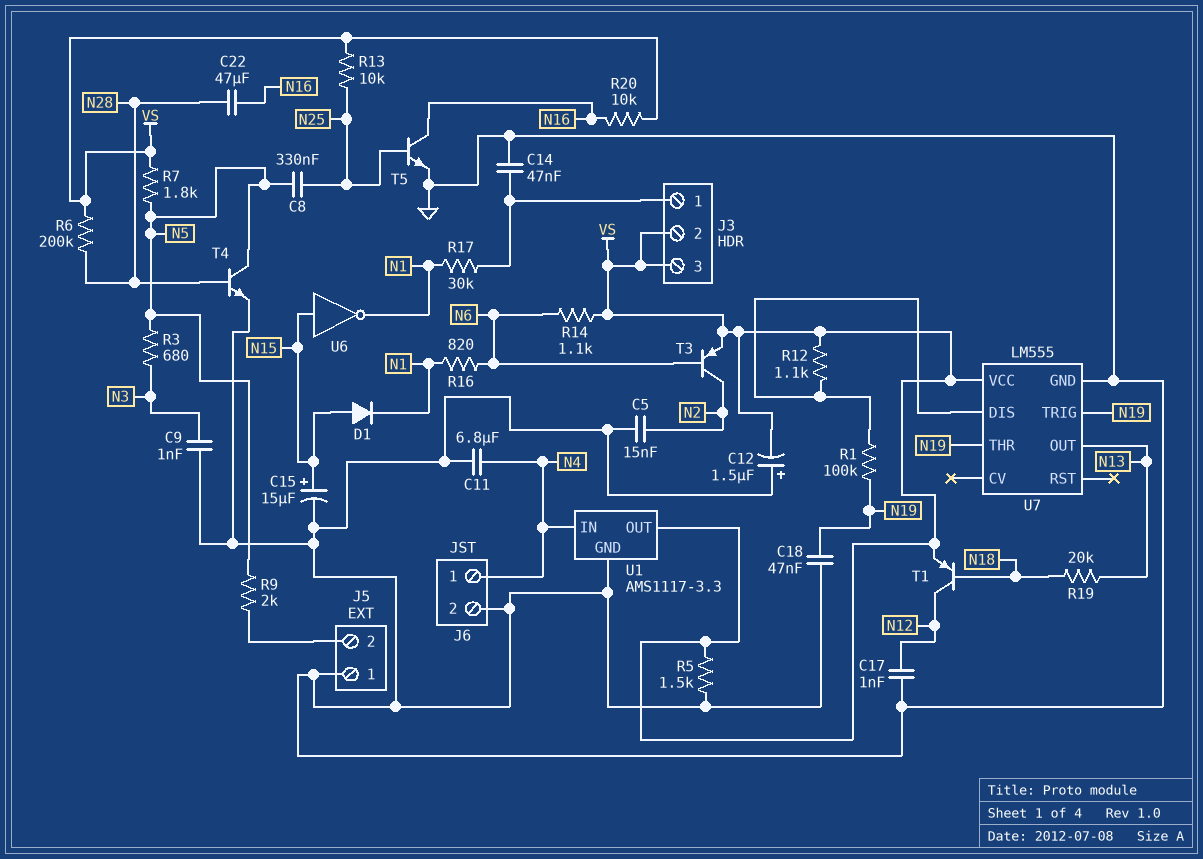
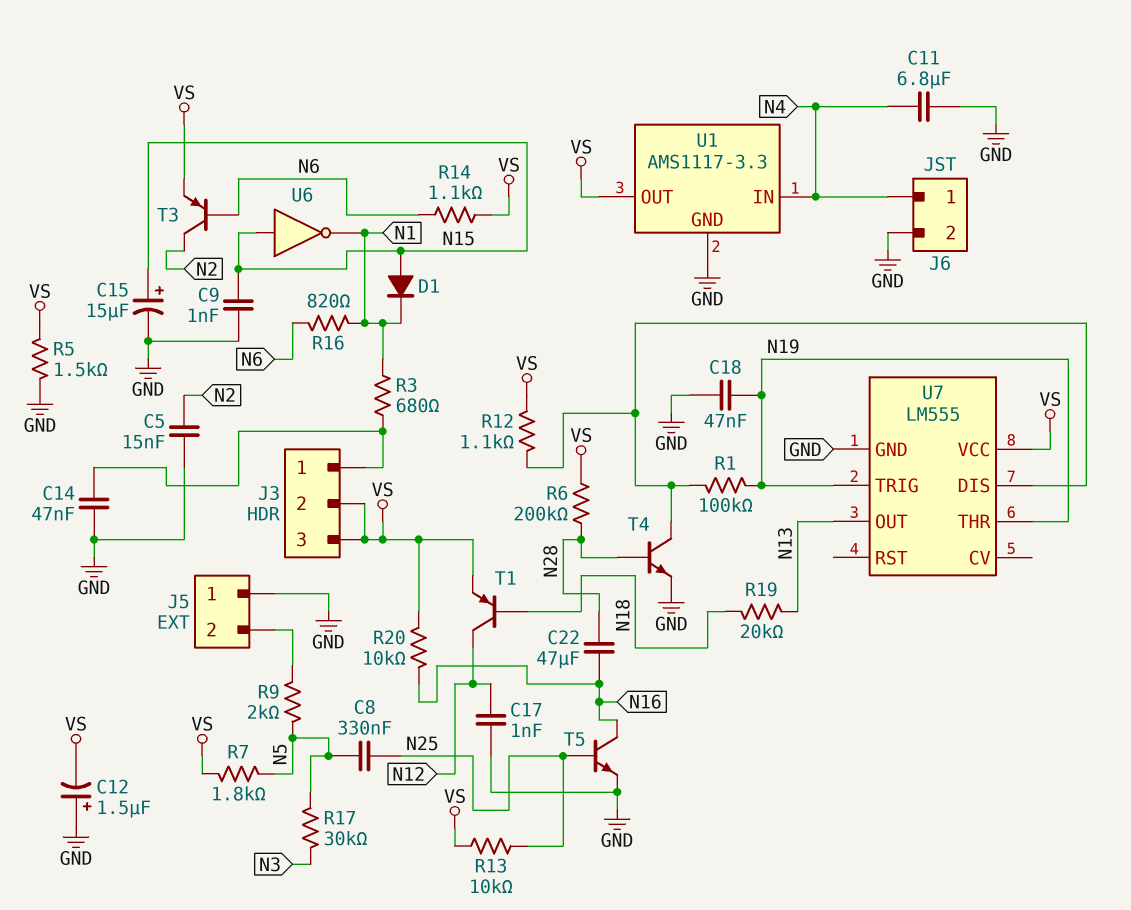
C9: 1nF (GND, N3) -> 1nF (GND, N15)
R3: 680 (N3, N5) -> 680 (J3/1, N1)
R17: 30k (J3/1, N1) -> 30k (N3, N5)
T4: NPN (B N28, C N5, E GND) -> NPN (B N28, C U7/DIS, E GND)

